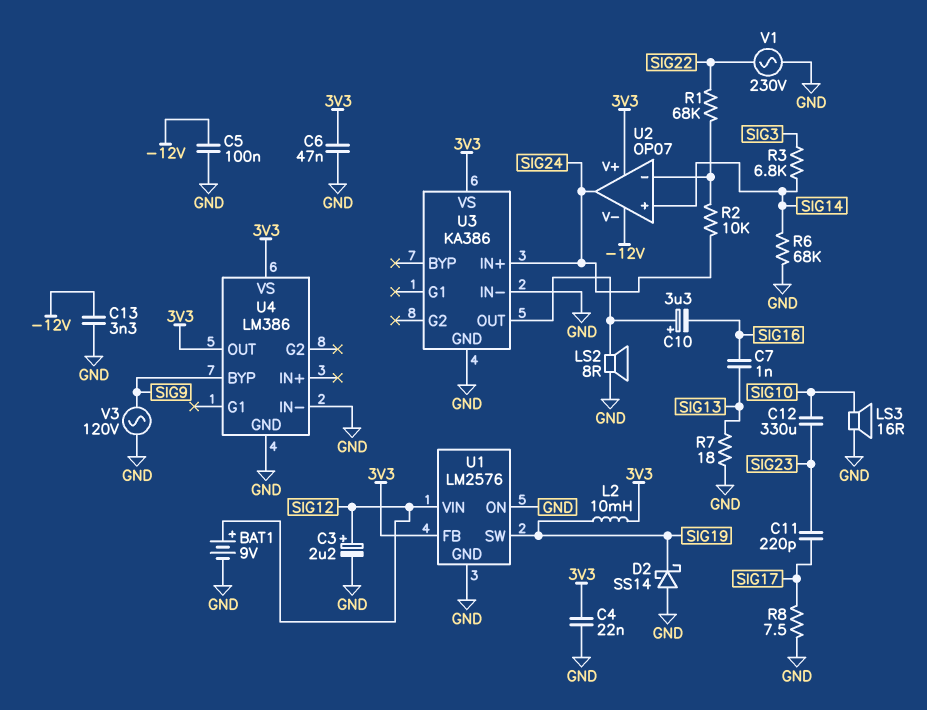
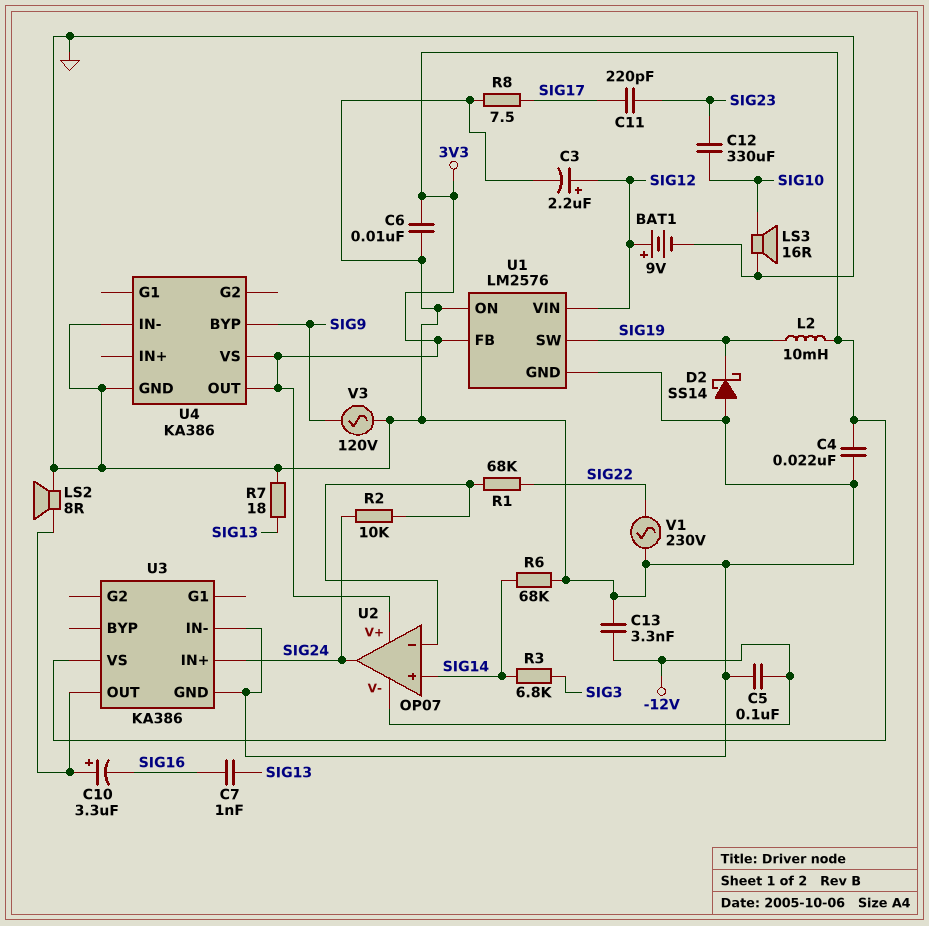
C6: 47nF (3V3, GND) -> 10nF (3V3, GND)
U4: LM386 -> KA386

